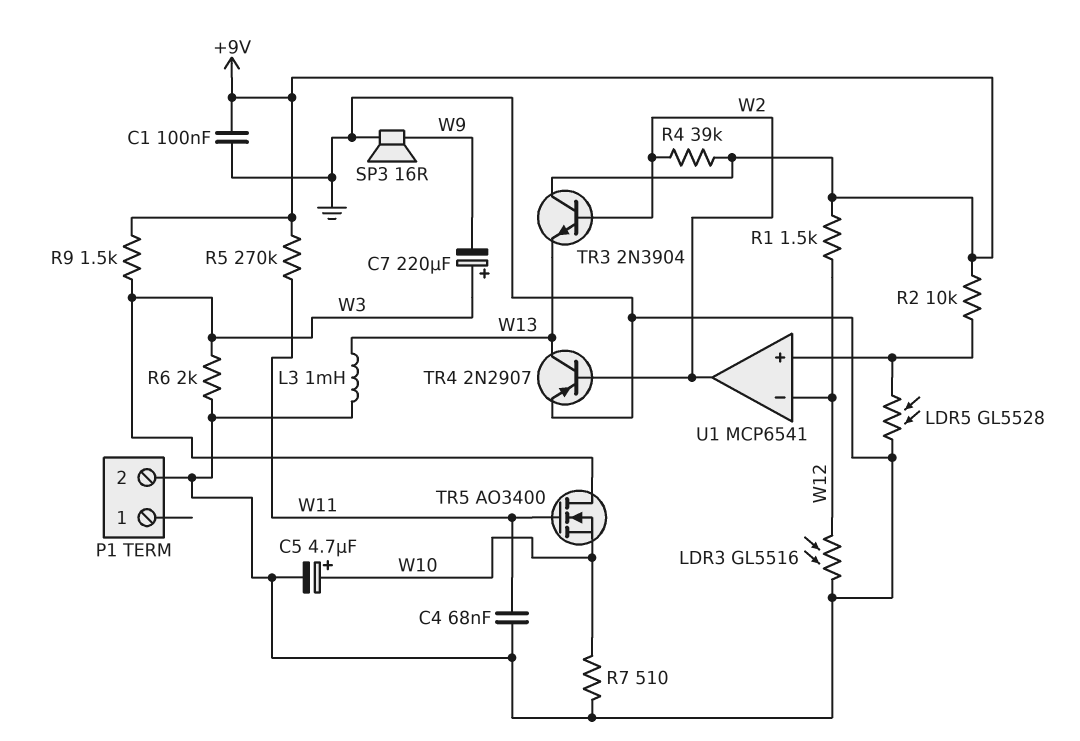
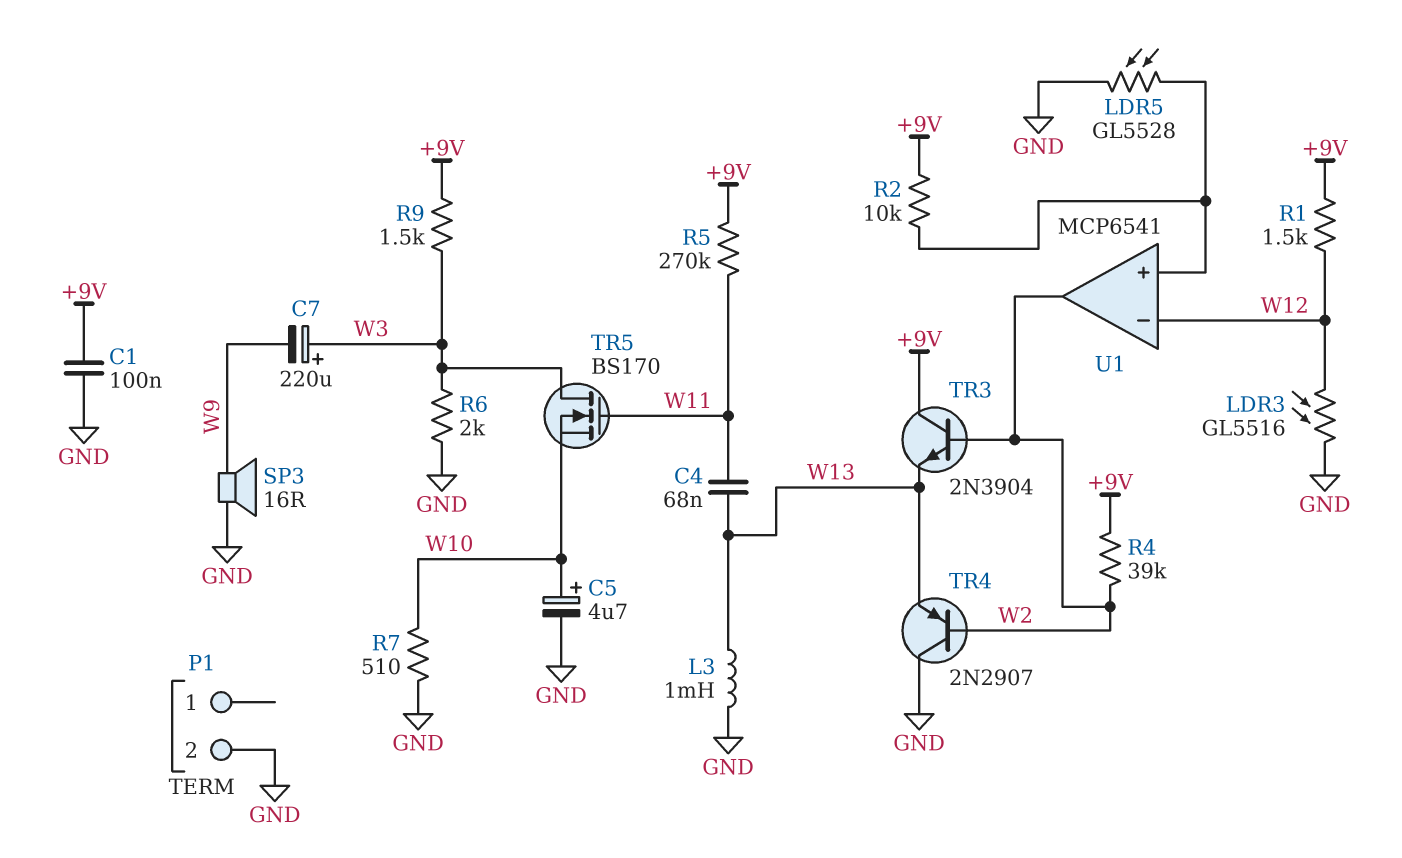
C4: 68nF (GND, W11) -> 68nF (W11, W13)
TR4: PNP 2N2907 (B W2, C W13, E GND) -> PNP 2N2907 (B W2, C GND, E W13)
TR5: NMOS AO3400 (G W11, D W3, S W10) -> NMOS BS170 (G W11, D W3, S W10)

